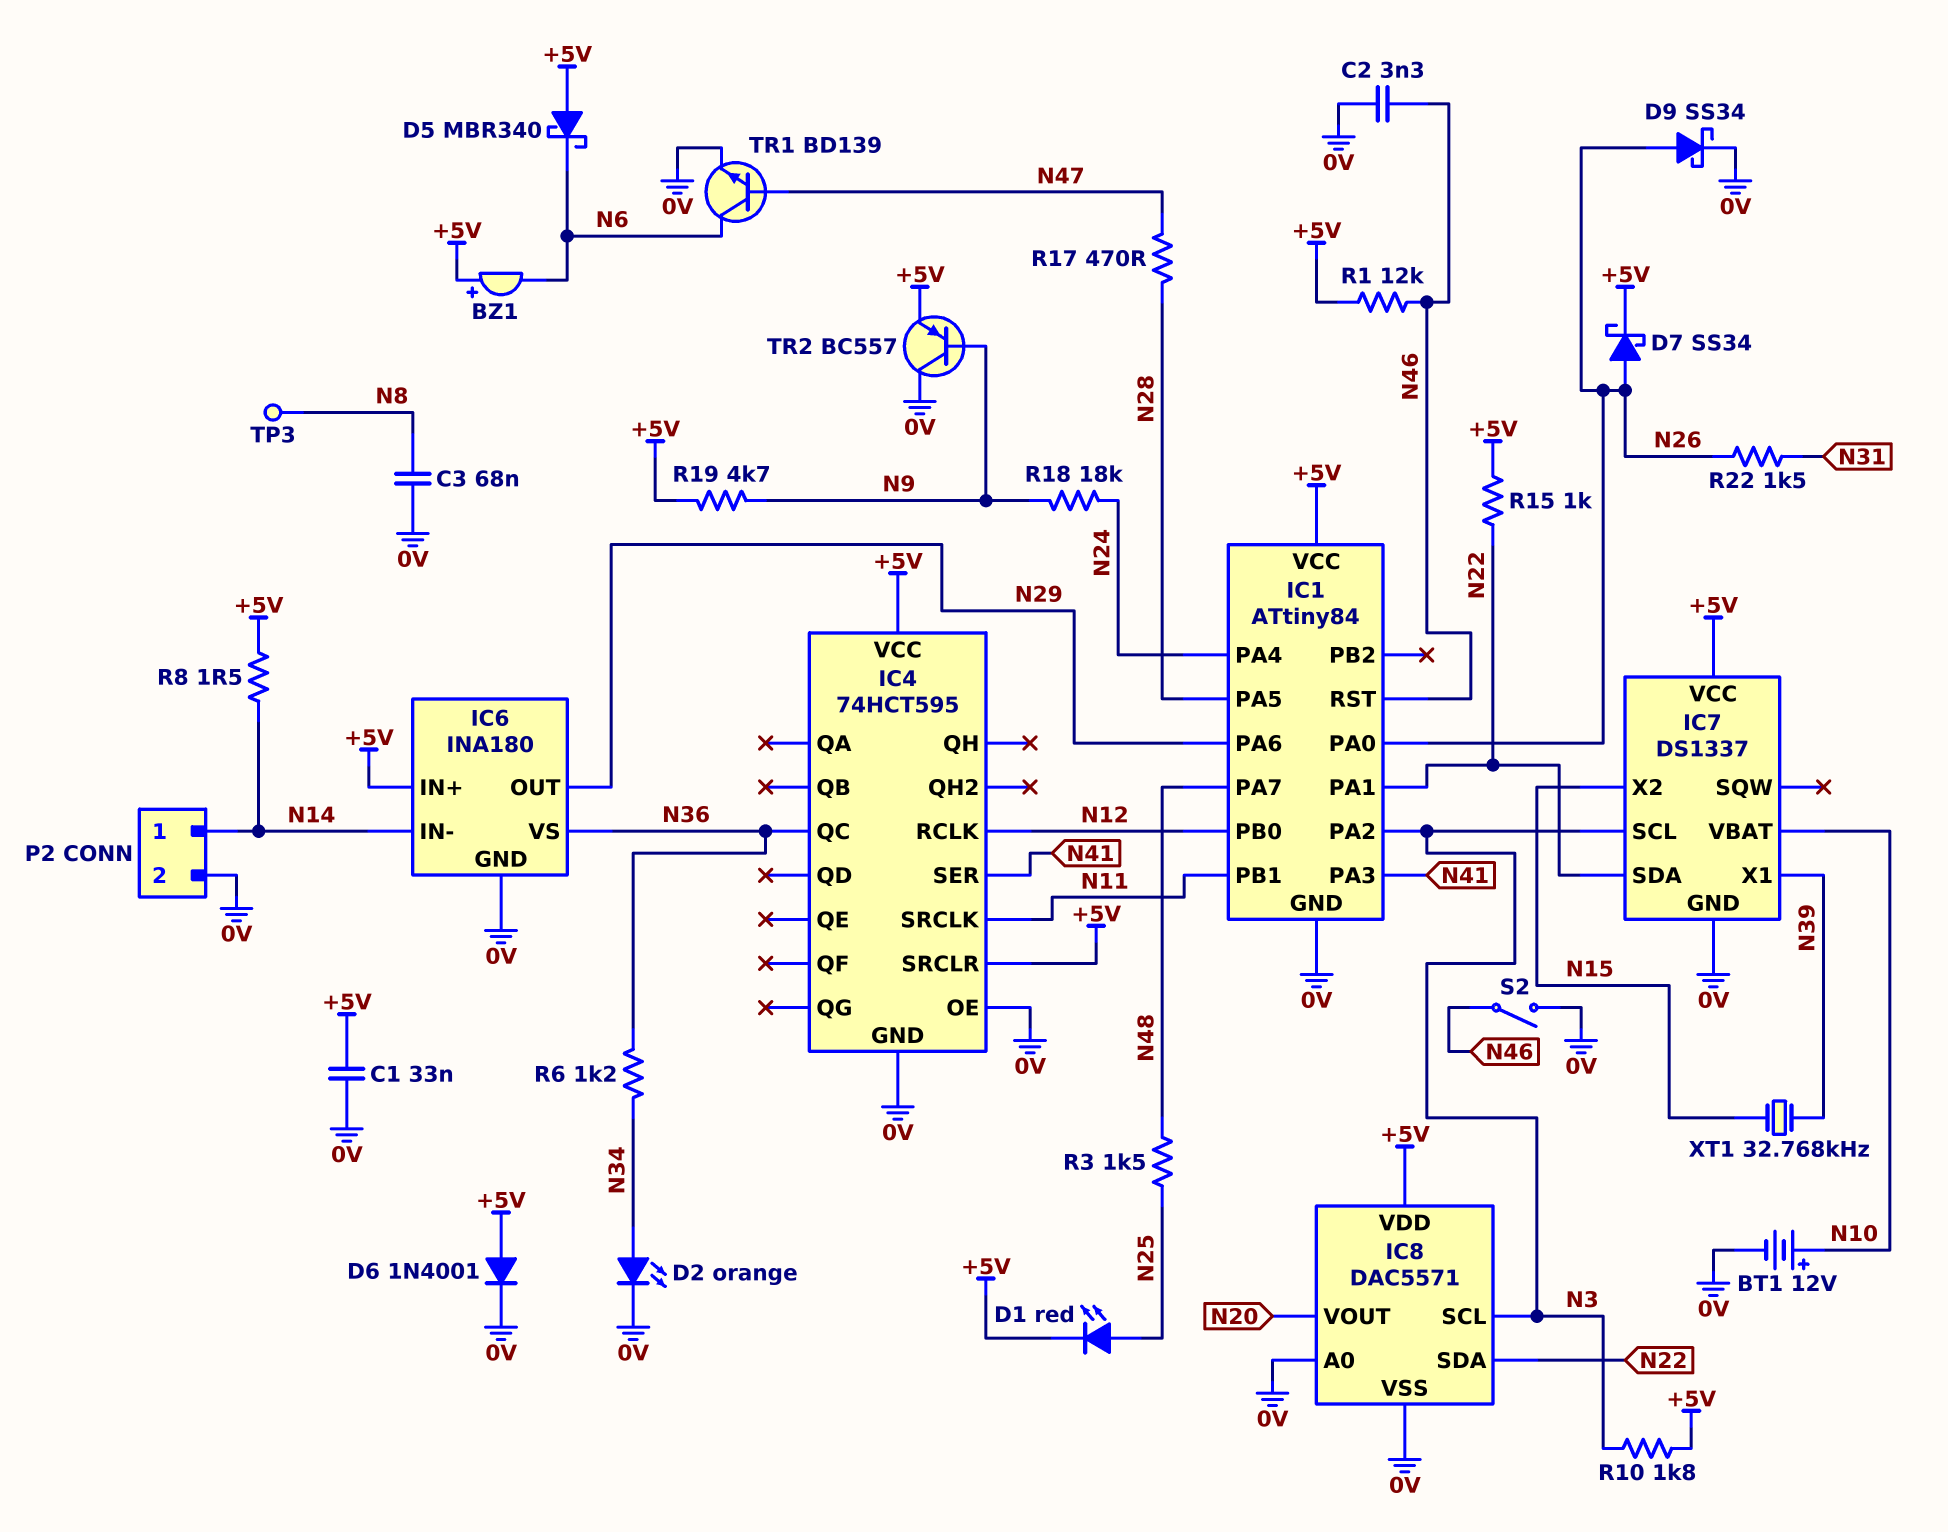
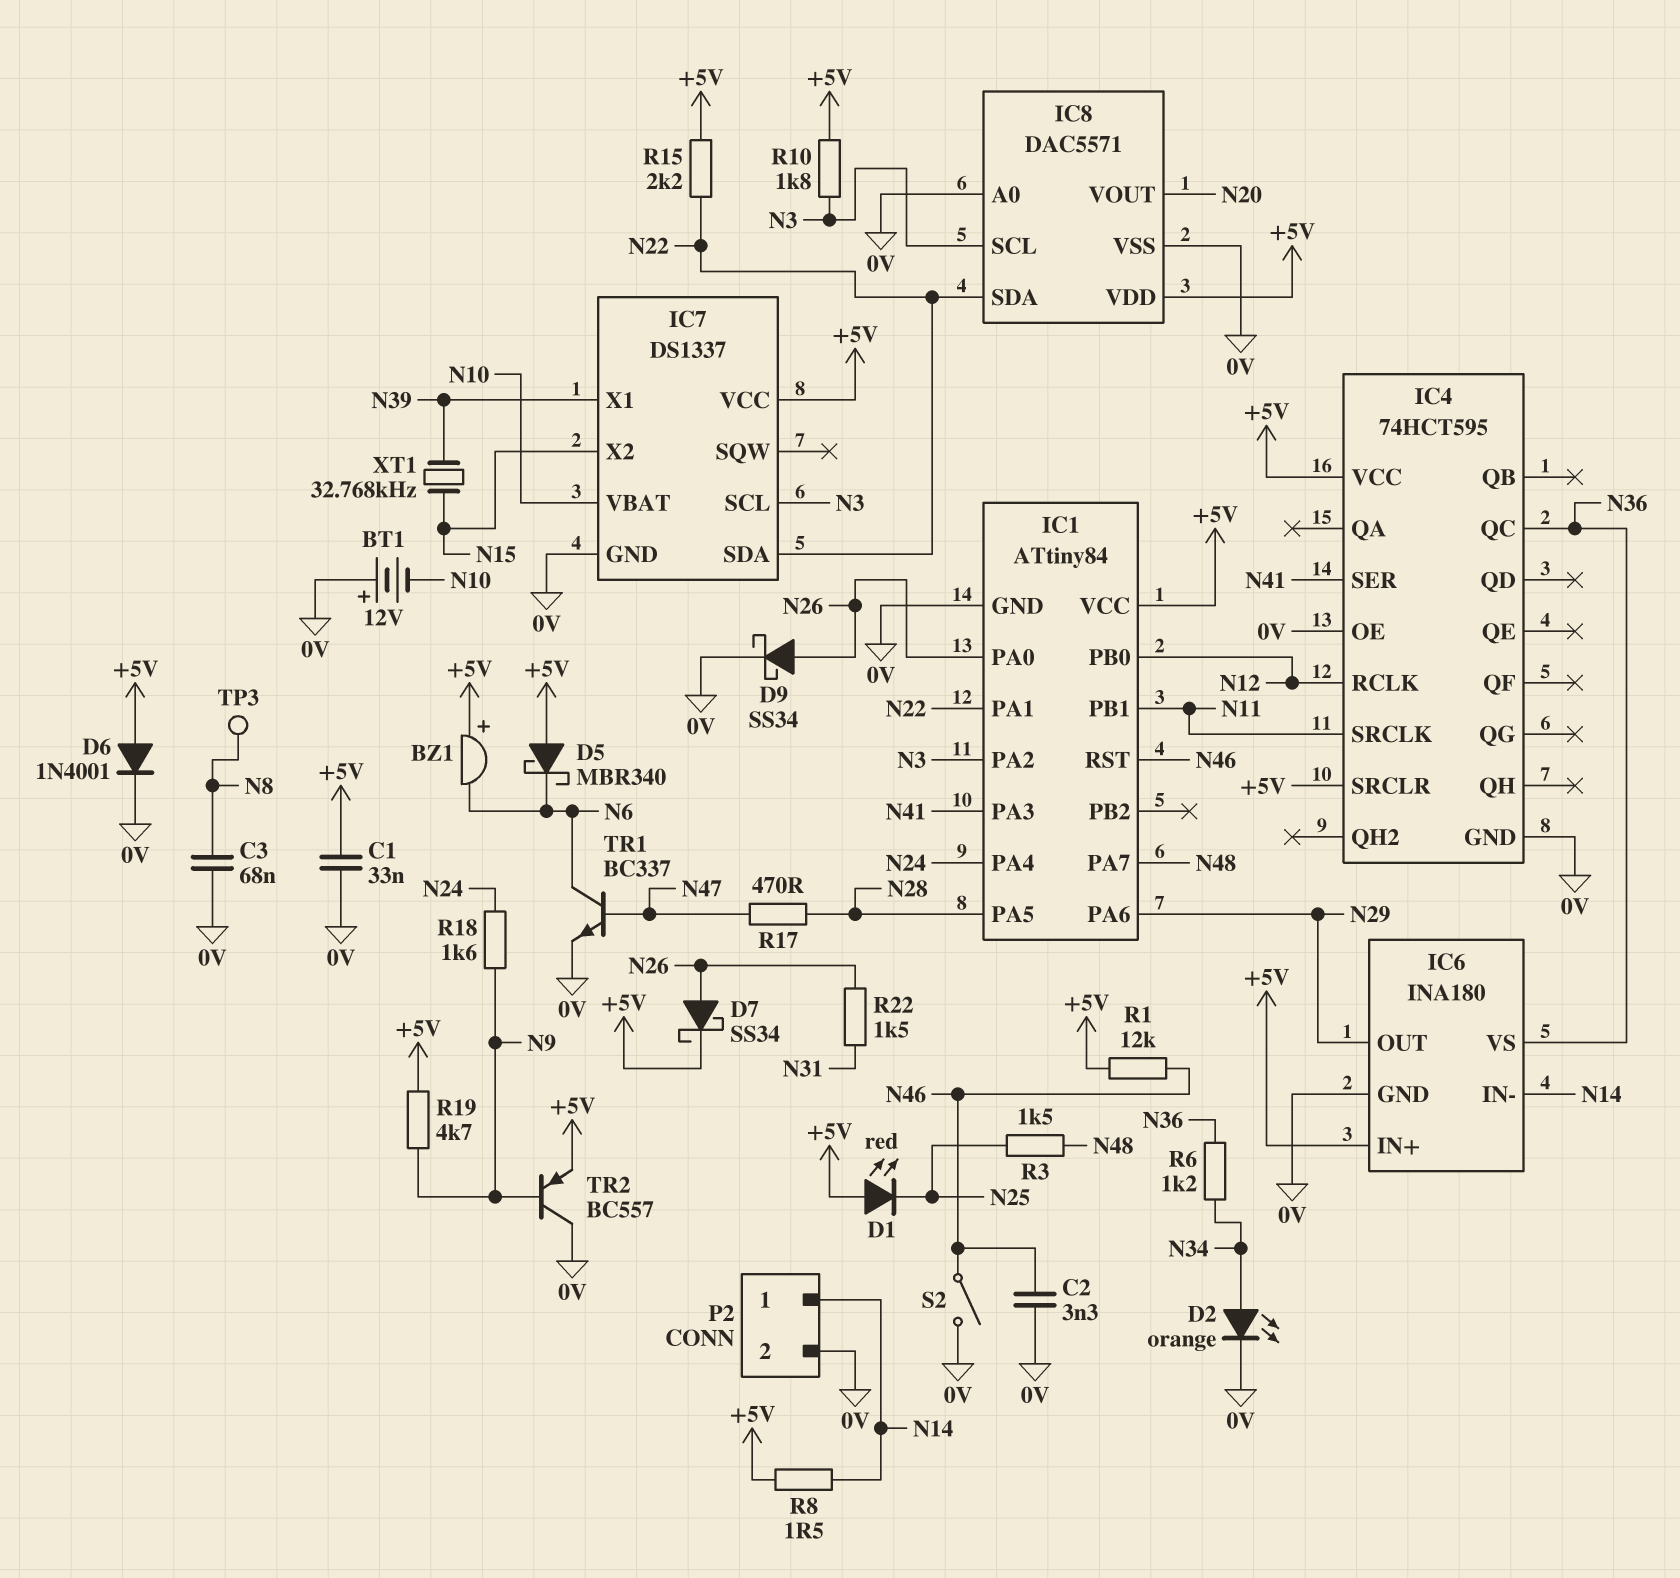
BT1: 12V (plus N10, minus 0V) -> 12V (plus 0V, minus N10)
D1: LED red (A N25, K +5V) -> LED red (A +5V, K N25)
R15: 1k (+5V, N22) -> 2.2k (+5V, N22)
R18: 18k (N9, N24) -> 1.6k (N9, N24)
TR1: NPN BD139 (B N47, C N6, E 0V) -> NPN BC337 (B N47, C N6, E 0V)

